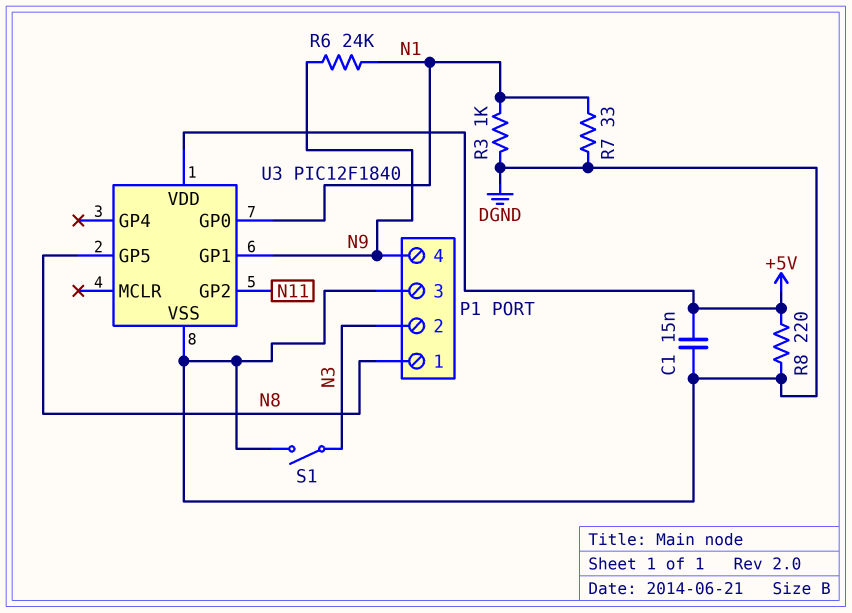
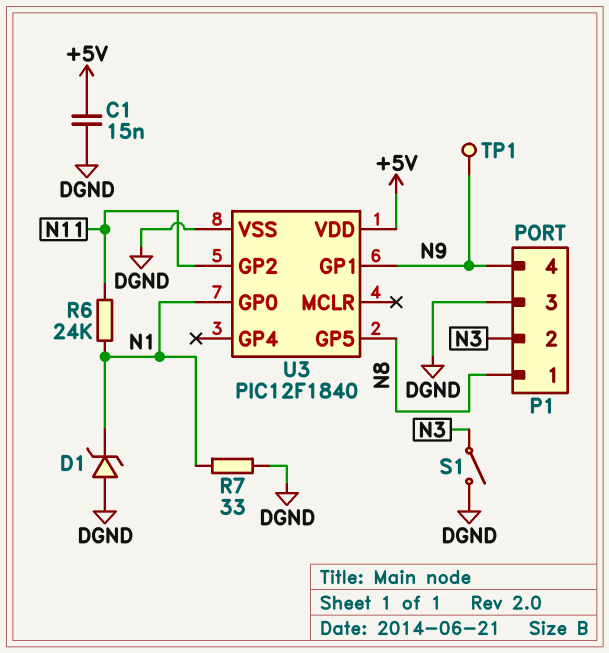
D1: none -> zener (A DGND, K N1)
R3: 1k (DGND, N1) -> none
R6: 24k (N1, N9) -> 24k (N1, N11)
R8: 220 (+5V, DGND) -> none
TP1: none -> test point (N9)

